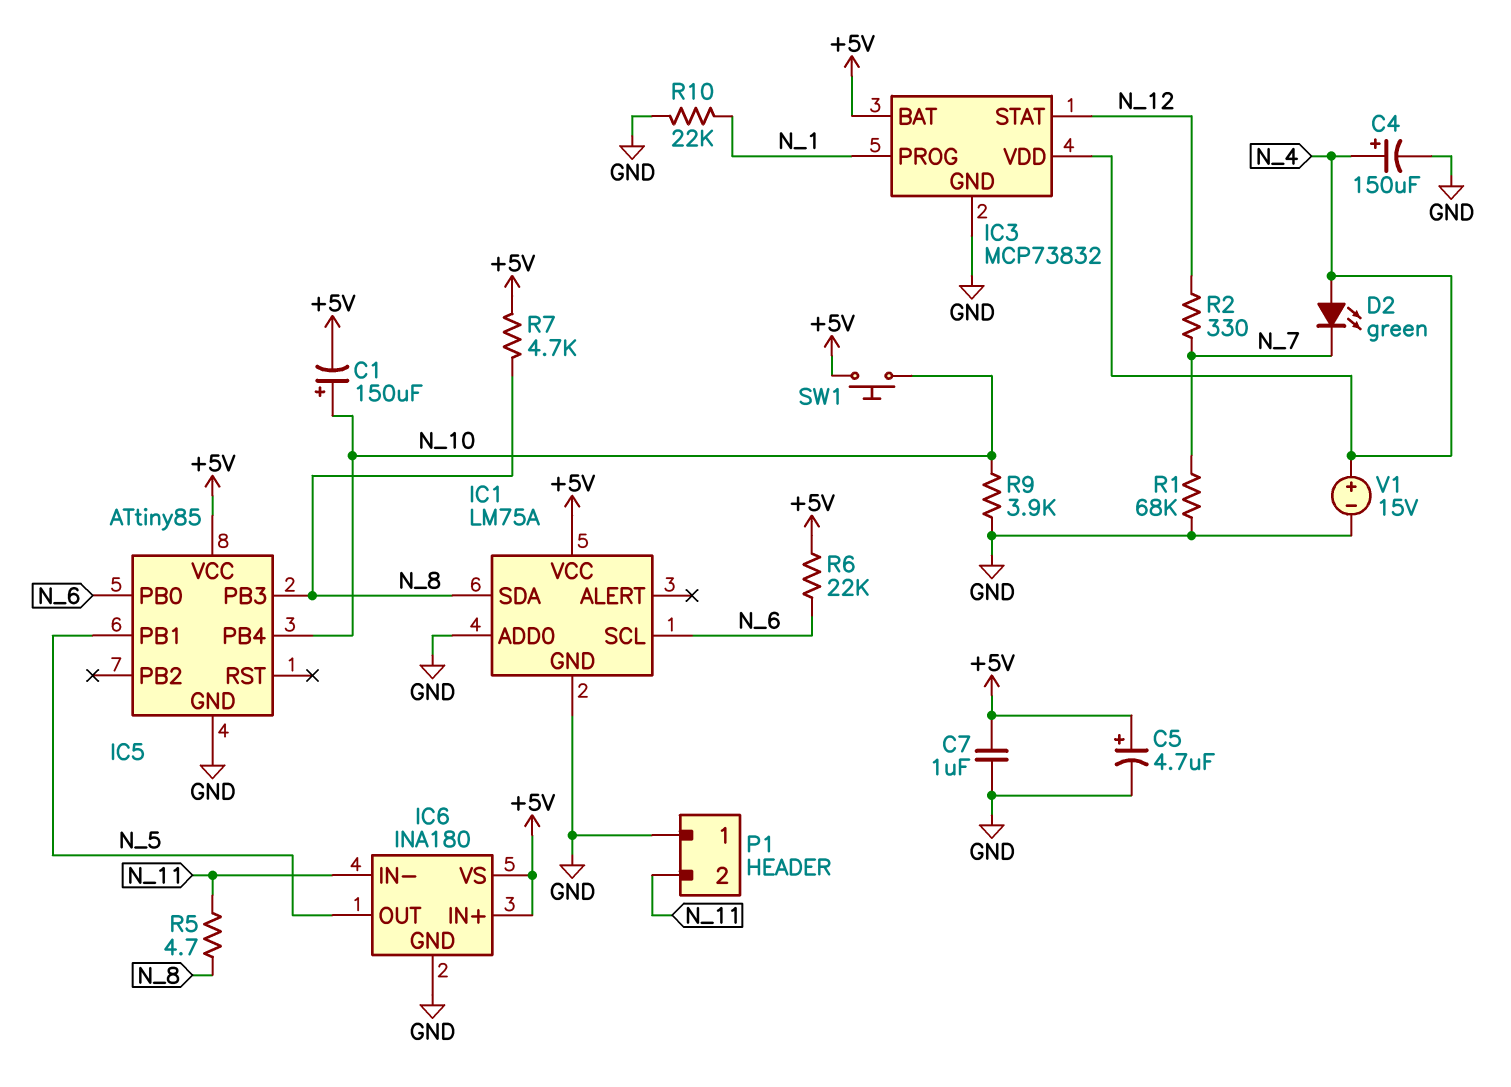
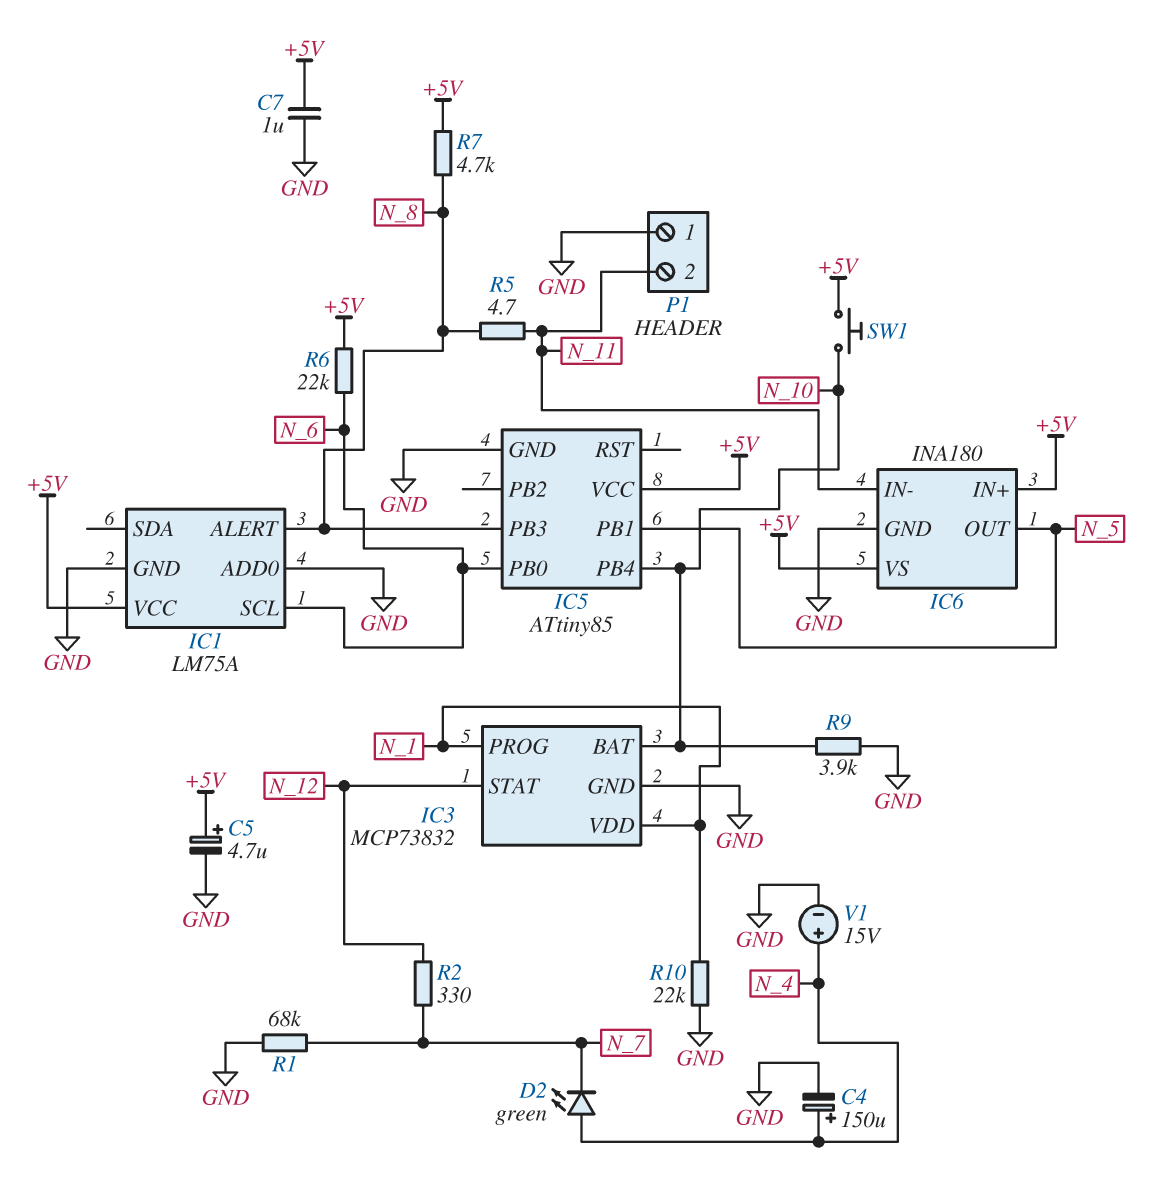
C1: 150uF (plus N_10, minus +5V) -> none
IC1 pin ALERT: none -> N_8
IC1 pin SDA: N_8 -> none
IC3 pin BAT: +5V -> N_10
IC3 pin VDD: N_4 -> N_1

